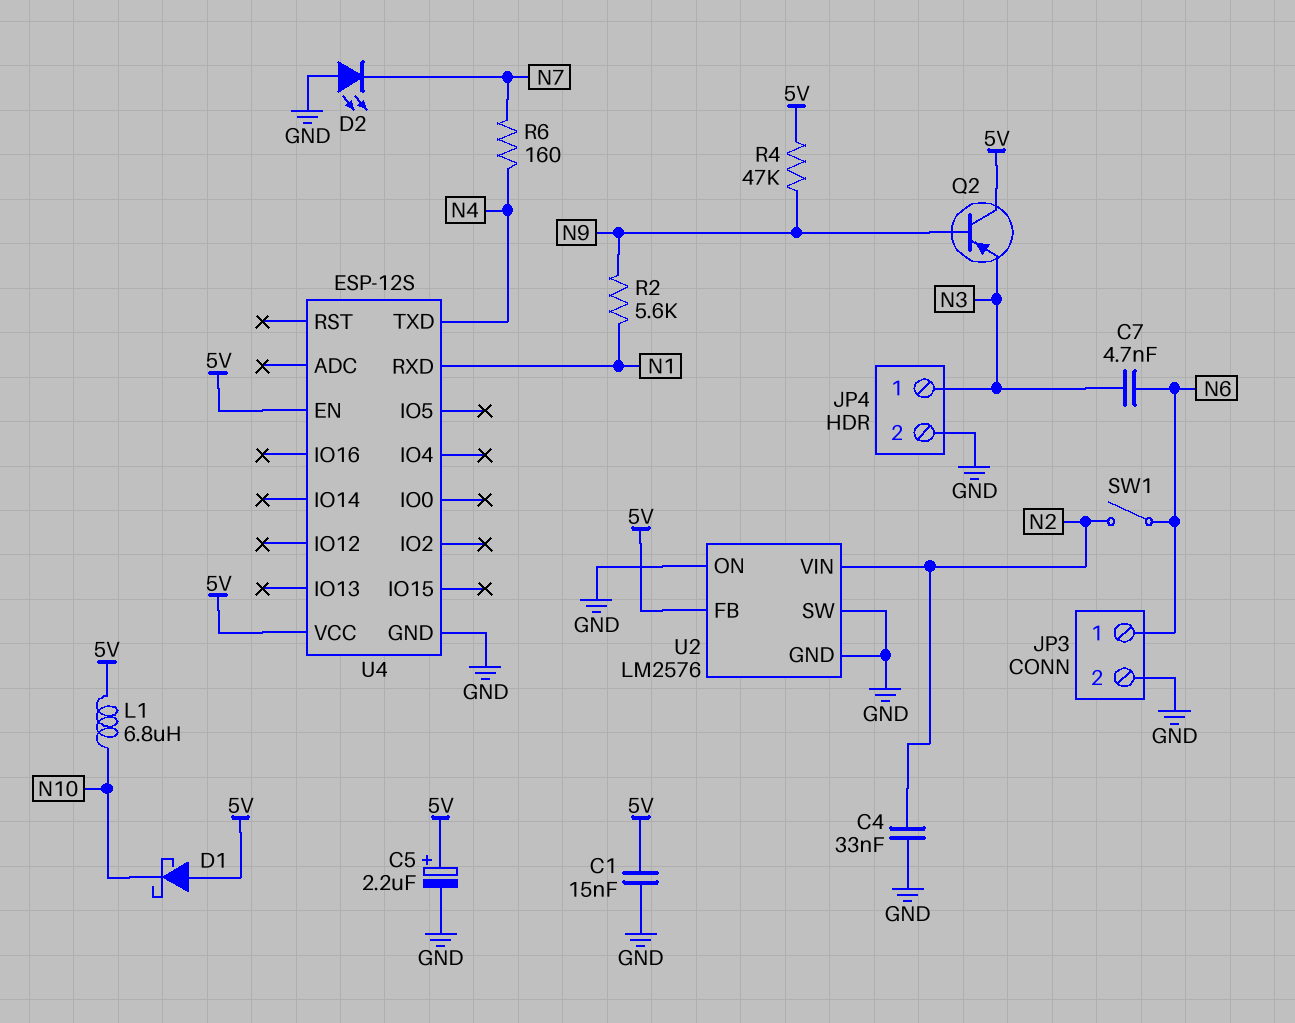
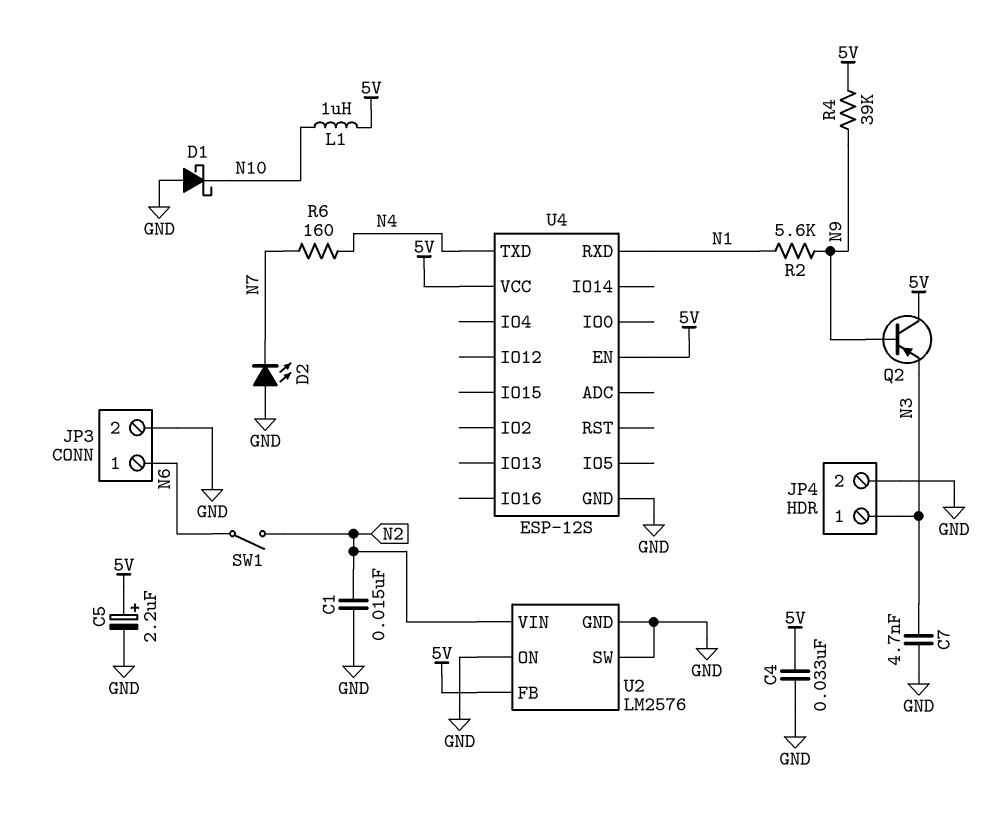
C1: 15nF (5V, GND) -> 15nF (GND, N2)
C4: 33nF (GND, N2) -> 33nF (5V, GND)
C7: 4.7nF (N3, N6) -> 4.7nF (GND, N3)
D1: schottky (A 5V, K N10) -> schottky (A GND, K N10)
L1: 6.8uH (5V, N10) -> 1uH (5V, N10)
R4: 47k (5V, N9) -> 39k (5V, N9)

